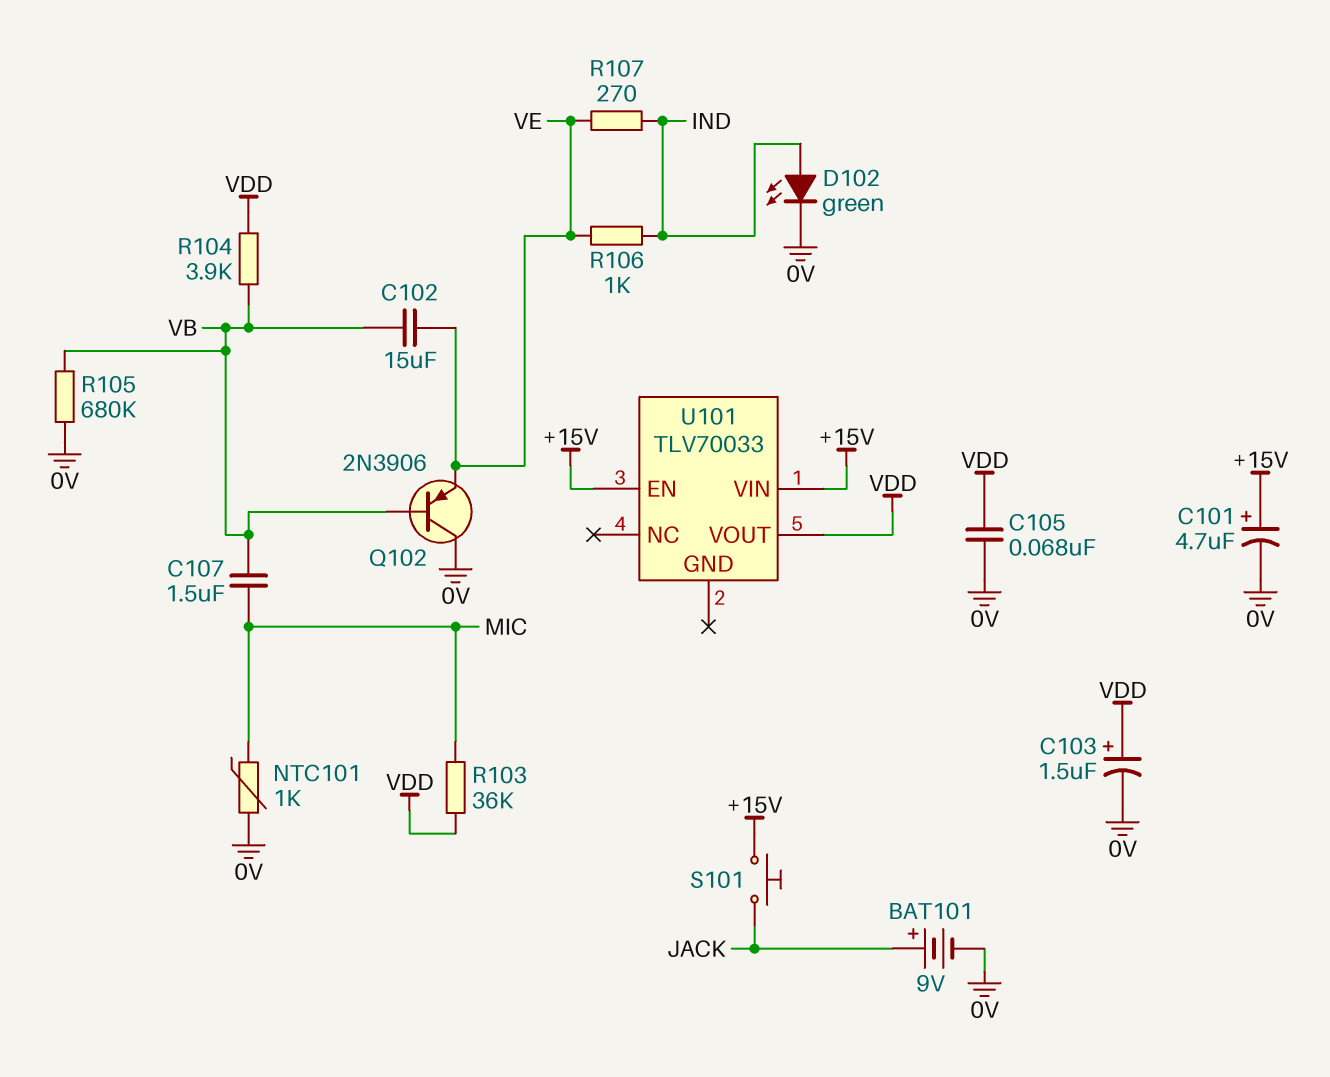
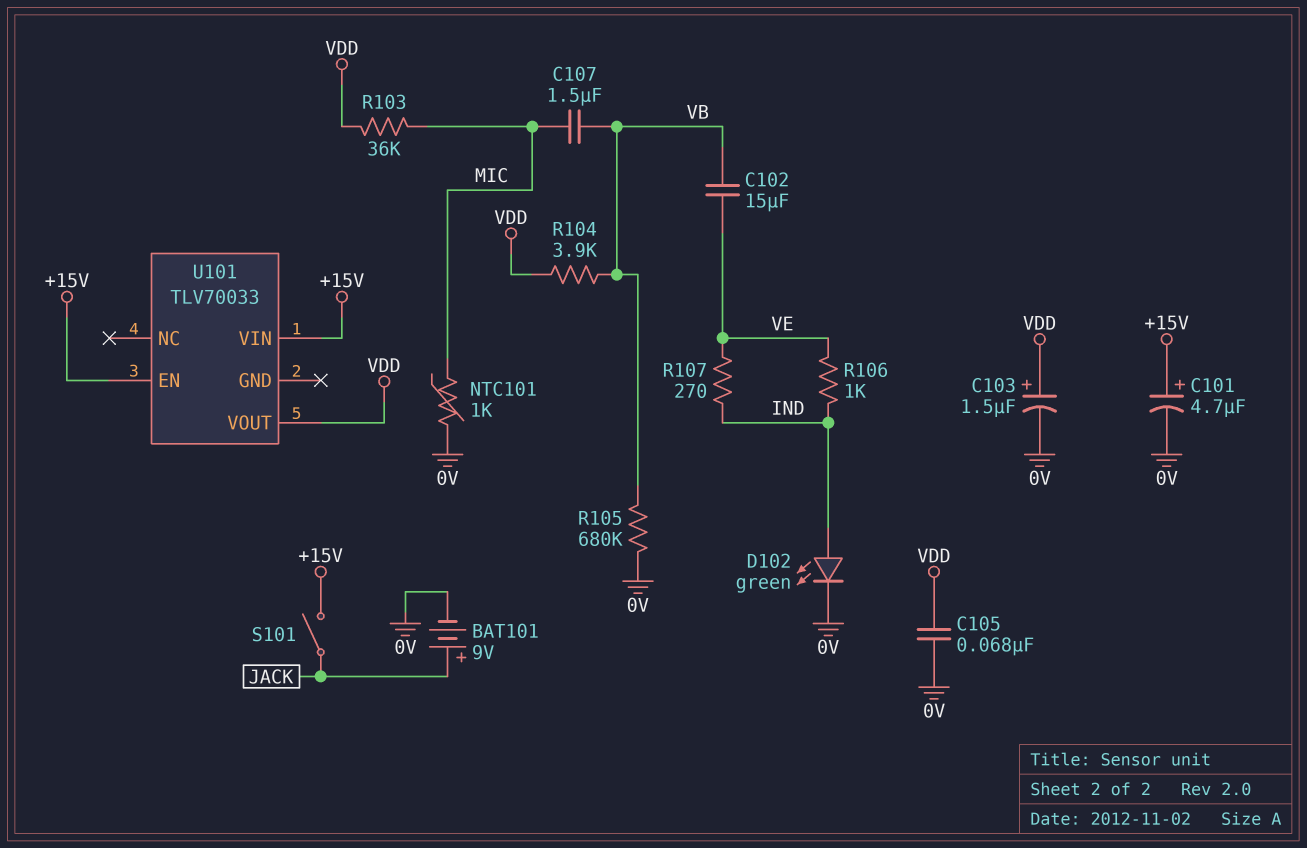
Q102: PNP 2N3906 (B VB, C 0V, E VE) -> none
S101: button (+15V, JACK) -> switch (+15V, JACK)

